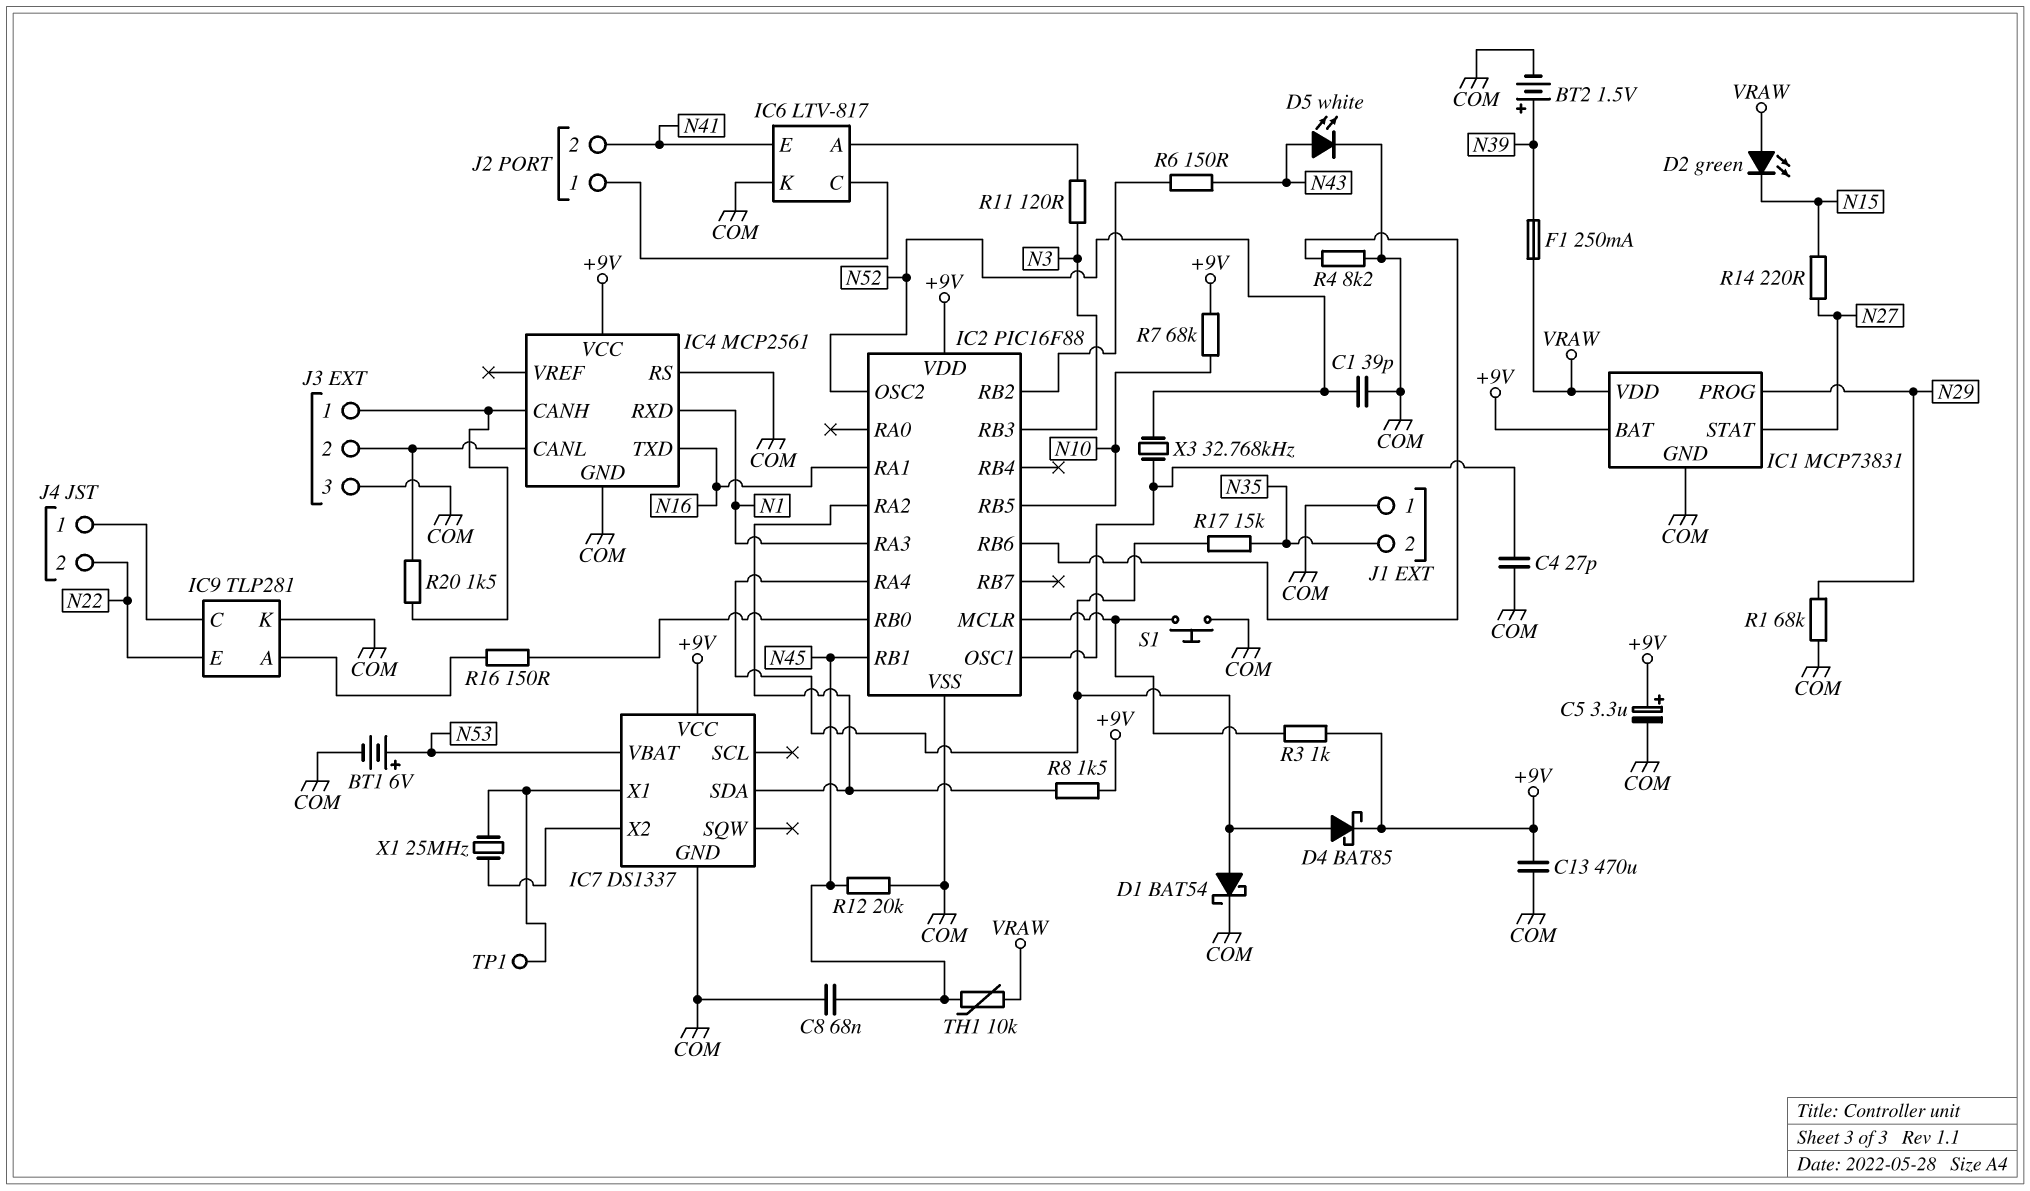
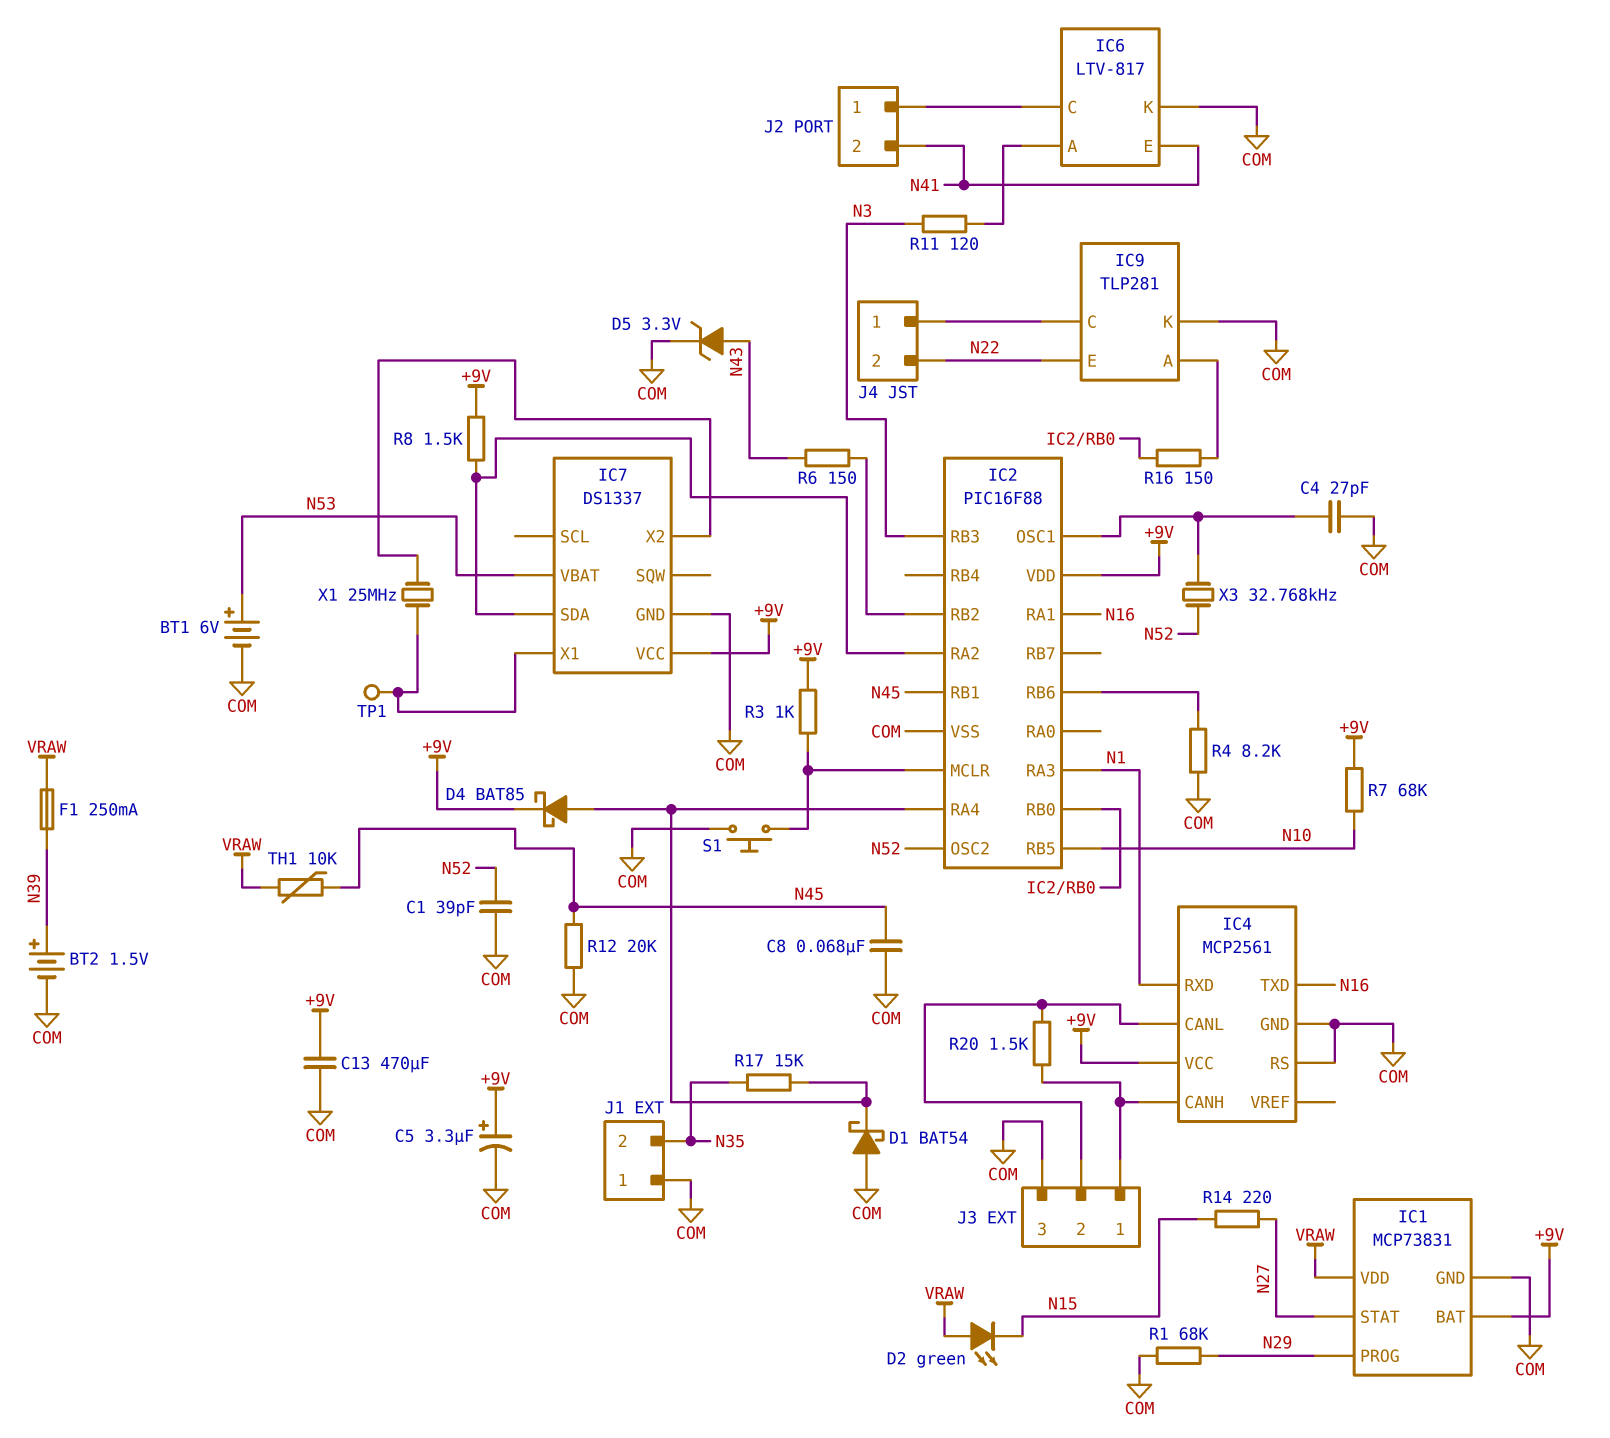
D1: schottky BAT54 (A IC2/RA4, K COM) -> schottky BAT54 (A COM, K IC2/RA4)
D5: LED white (A N43, K COM) -> zener 3.3V (A N43, K COM)

